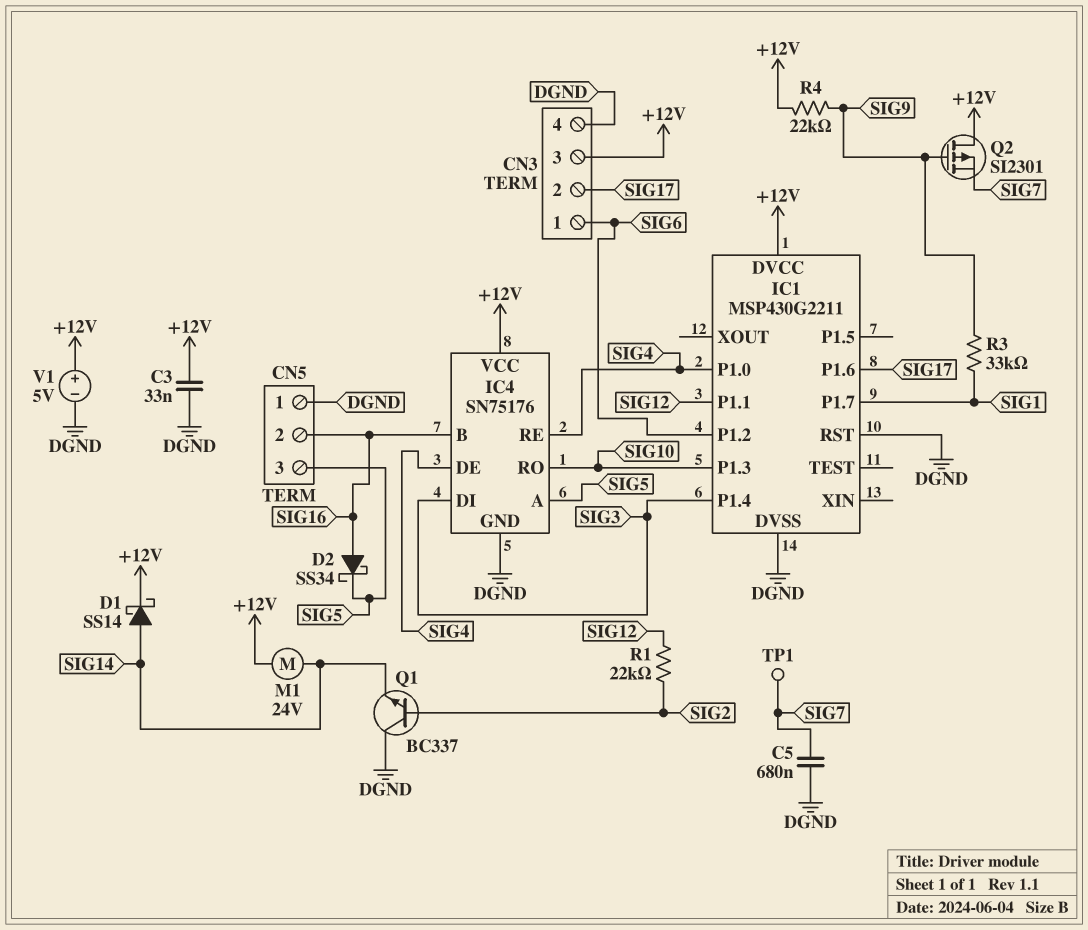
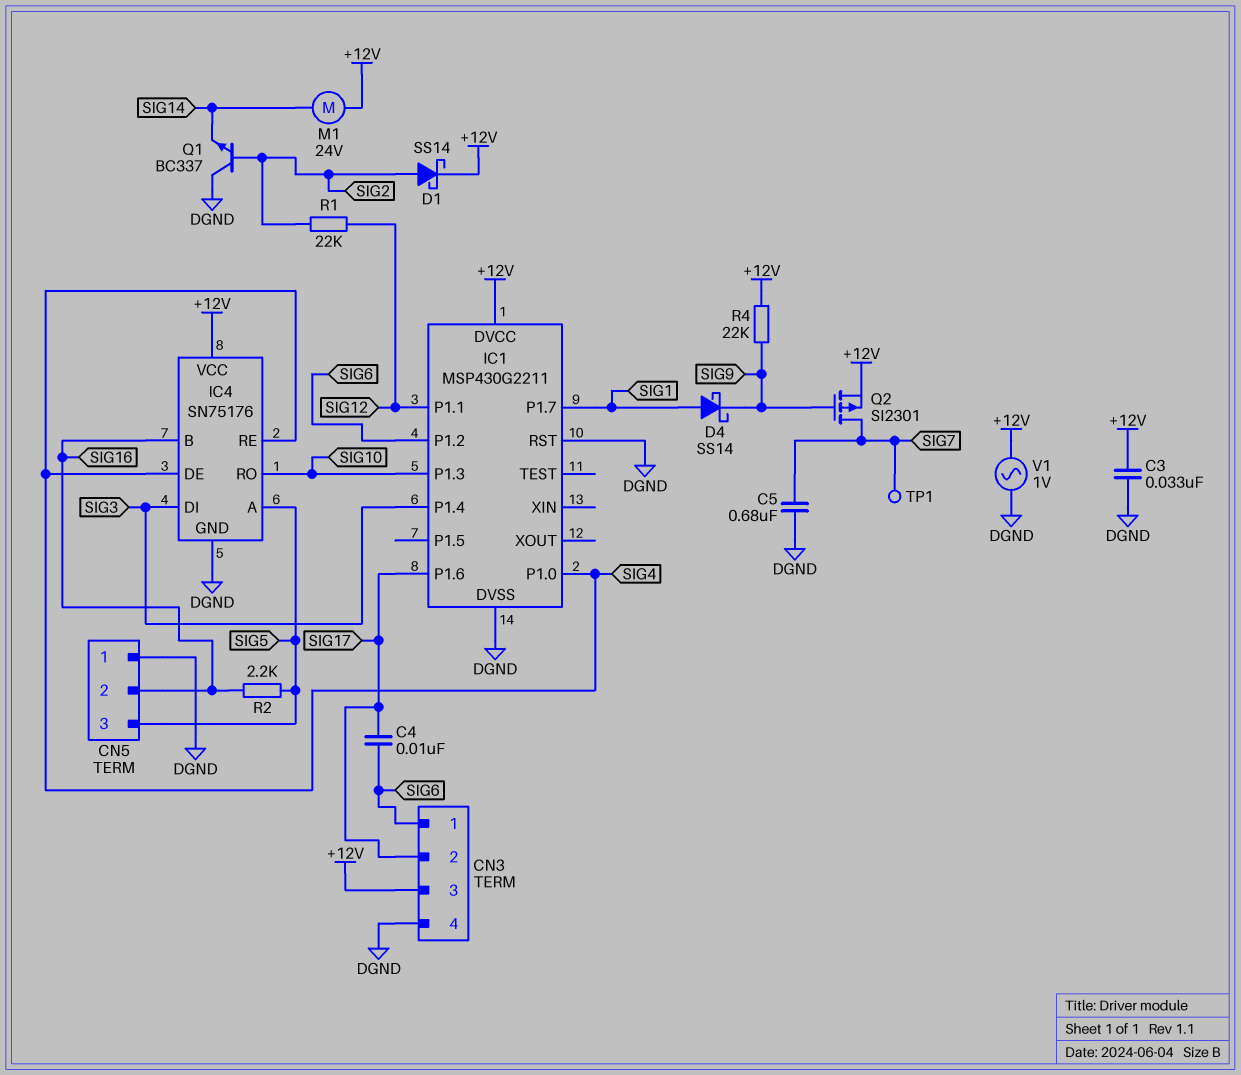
C4: none -> 10nF (SIG6, SIG17)
D1: schottky SS14 (A SIG14, K +12V) -> schottky SS14 (A SIG2, K +12V)
D2: schottky SS34 (A SIG16, K SIG5) -> none
D4: none -> schottky SS14 (A SIG1, K SIG9)
Q2: PMOS SI2301 (G SIG9, D +12V, S SIG7) -> PMOS SI2301 (G SIG9, D SIG7, S +12V)
R2: none -> 2.2k (SIG5, SIG16)
R3: 33k (SIG1, SIG9) -> none
V1: 5V (plus +12V, minus DGND) -> AC 1V (+12V, DGND)

